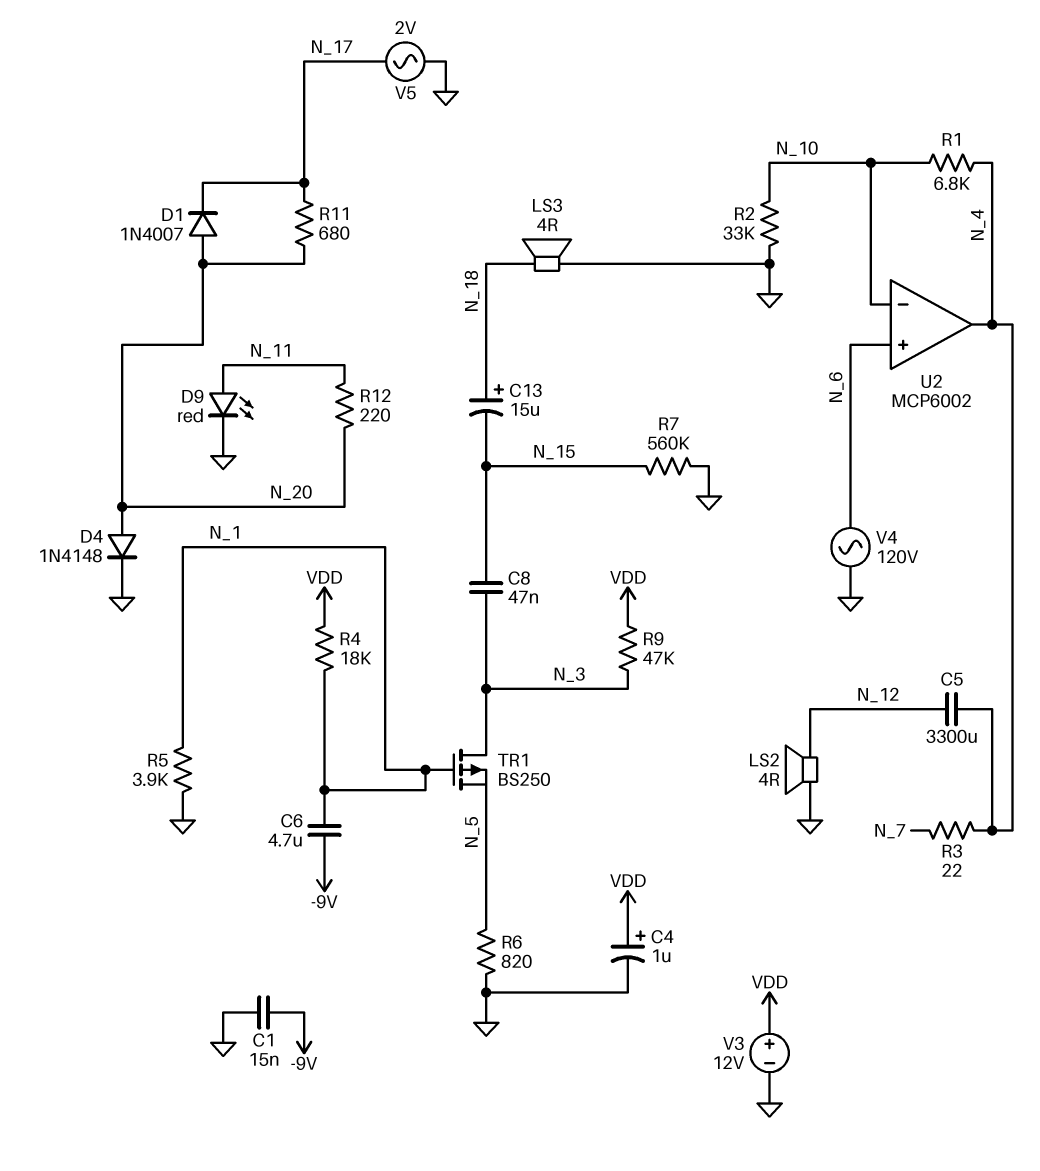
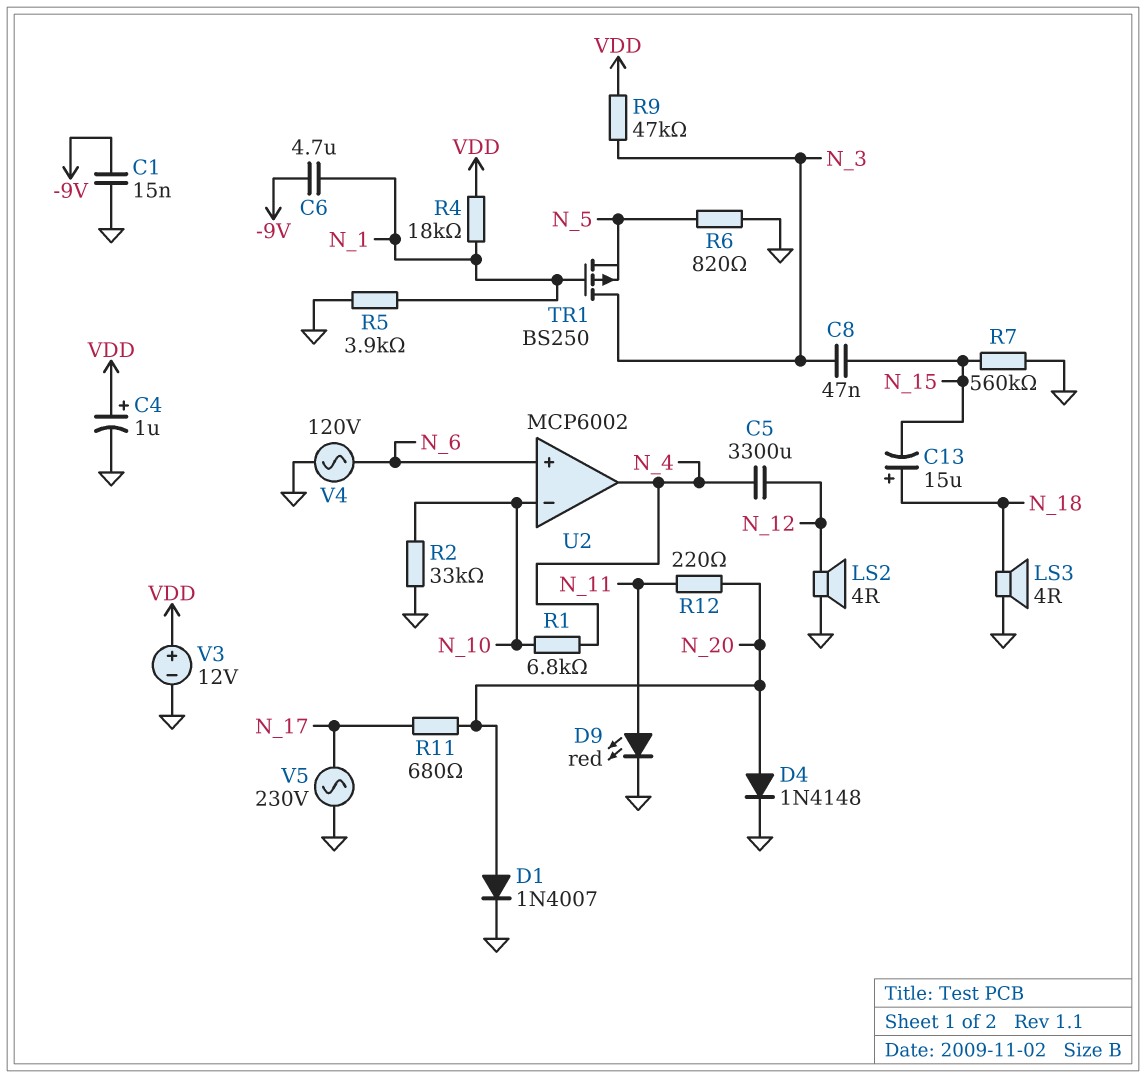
D1: diode 1N4007 (A N_20, K N_17) -> diode 1N4007 (A N_20, K GND)
R3: 22 (N_4, N_7) -> none
V5: AC 2V (GND, N_17) -> AC 230V (GND, N_17)

